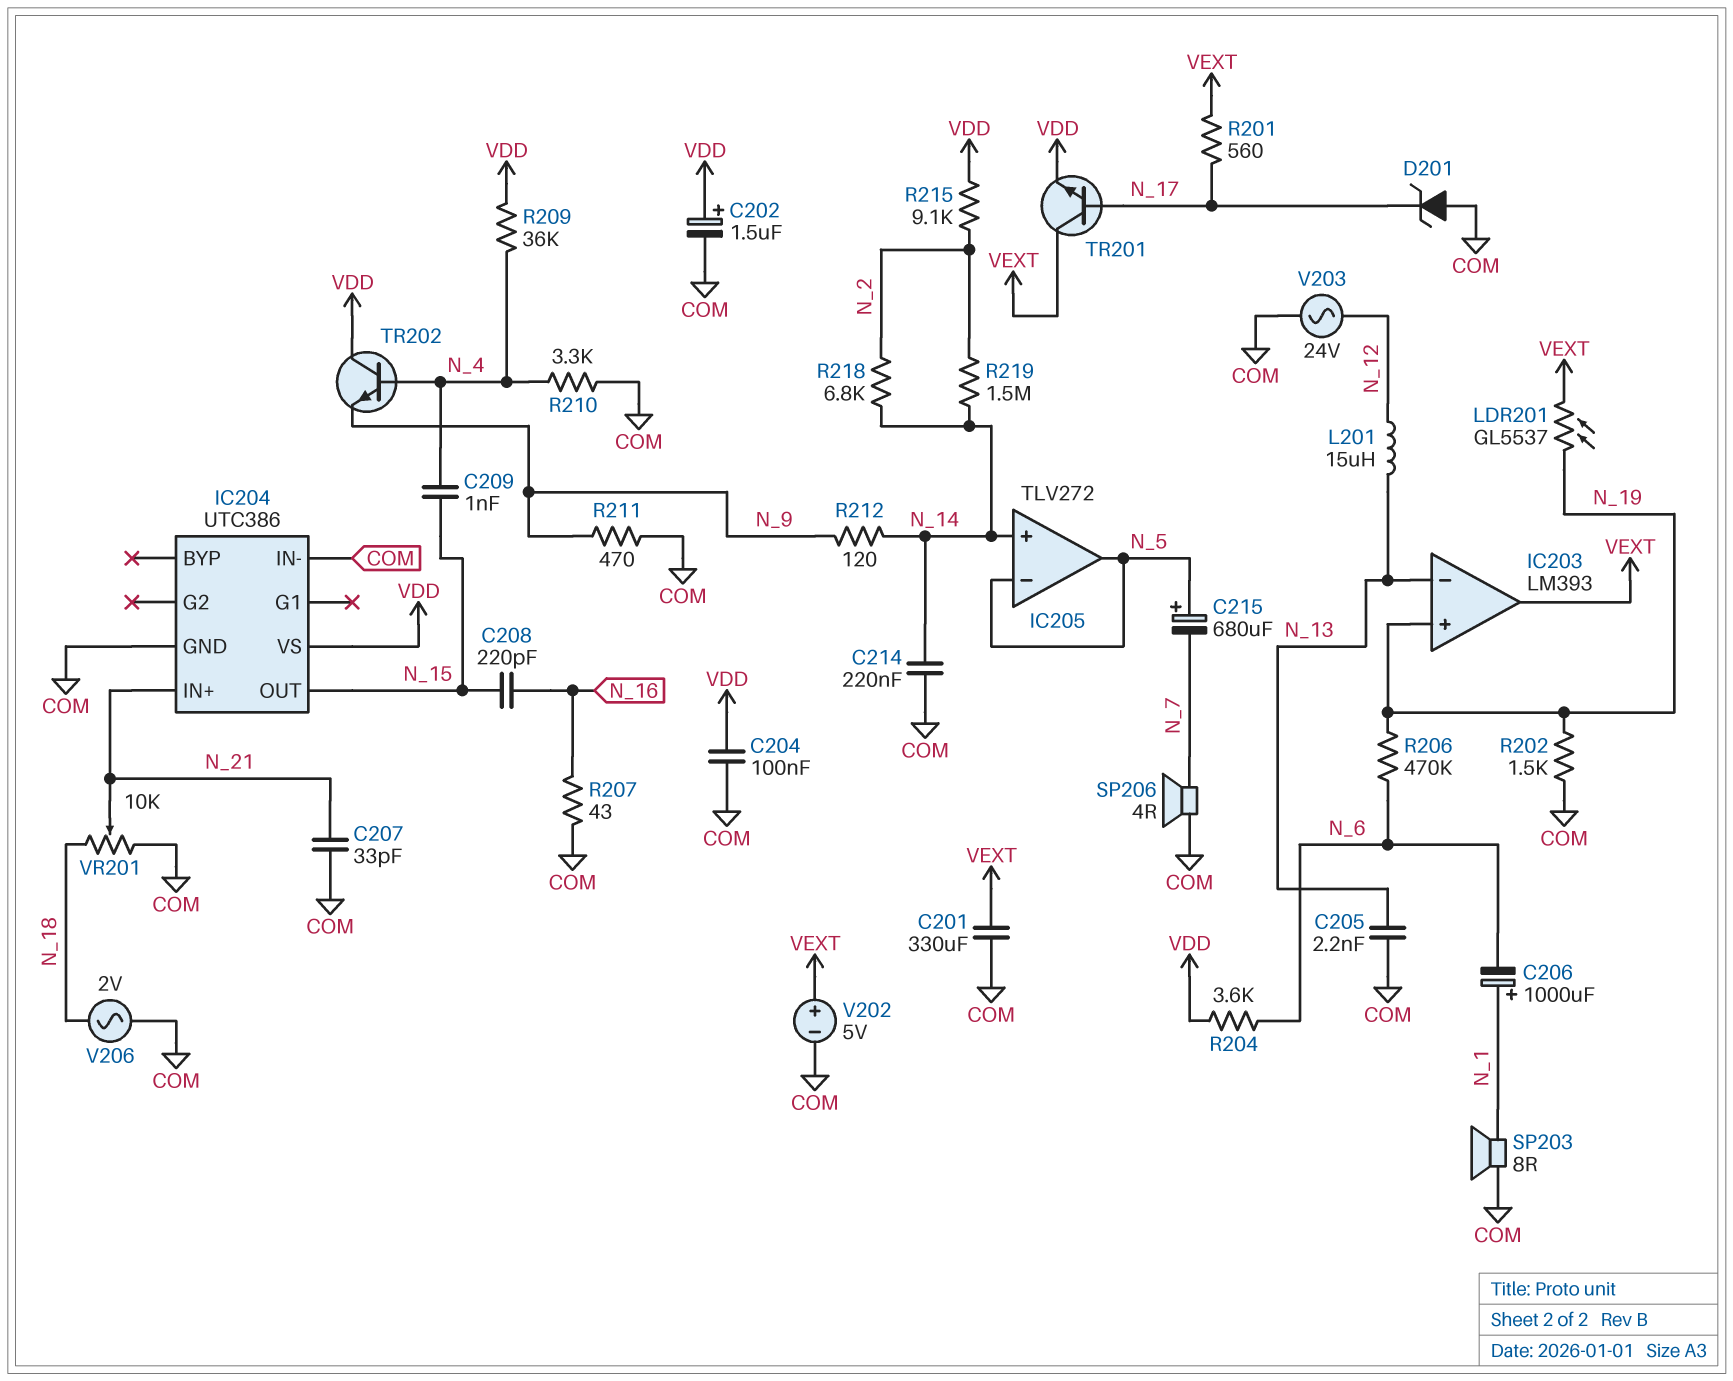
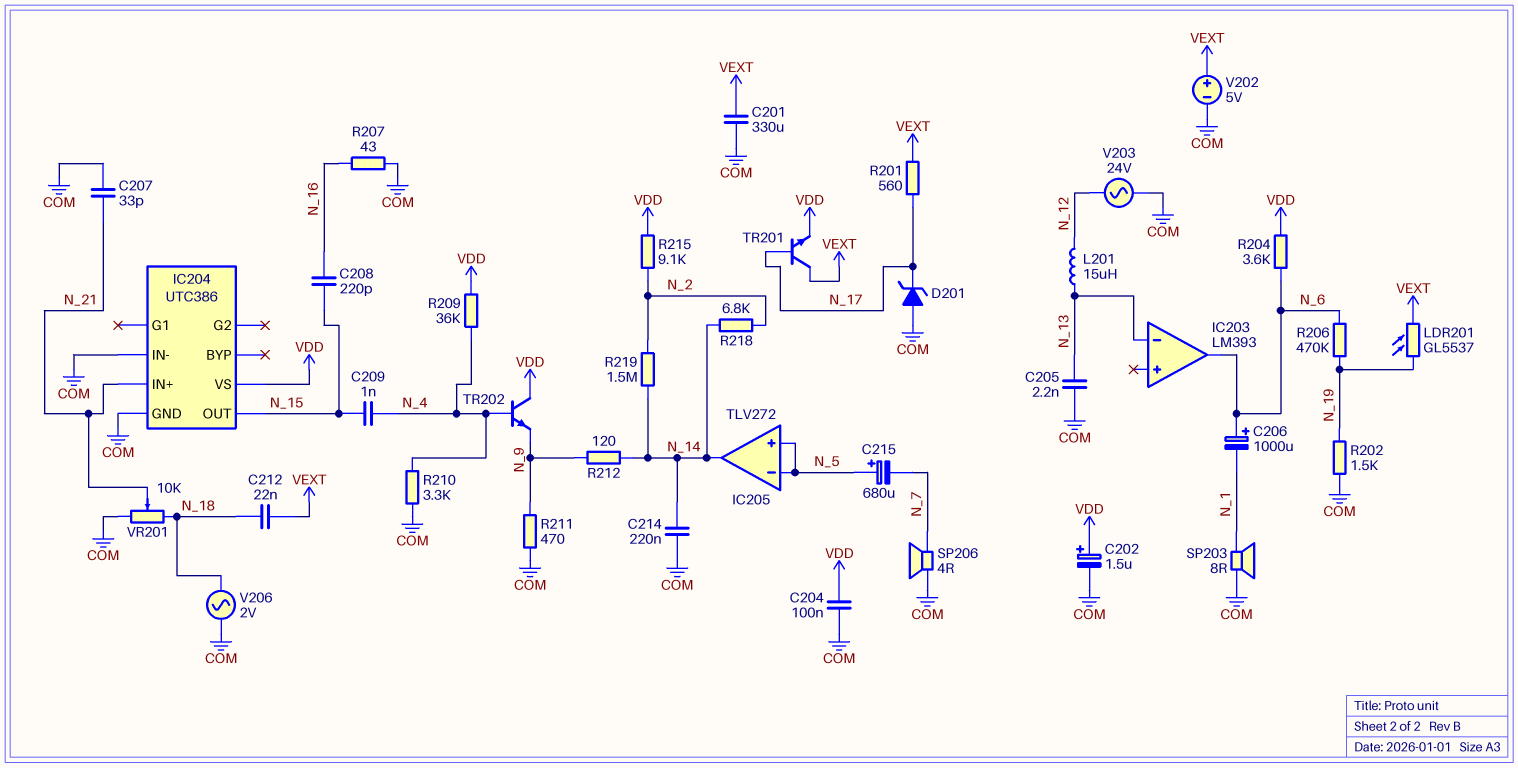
C206: 1000uF (plus N_1, minus N_6) -> 1000uF (plus N_6, minus N_1)
C212: none -> 22nF (N_18, VEXT)
IC203 pin in+: N_19 -> none
IC203 pin out: VEXT -> N_6
IC205 pin in+: N_14 -> N_5
IC205 pin out: N_5 -> N_14

